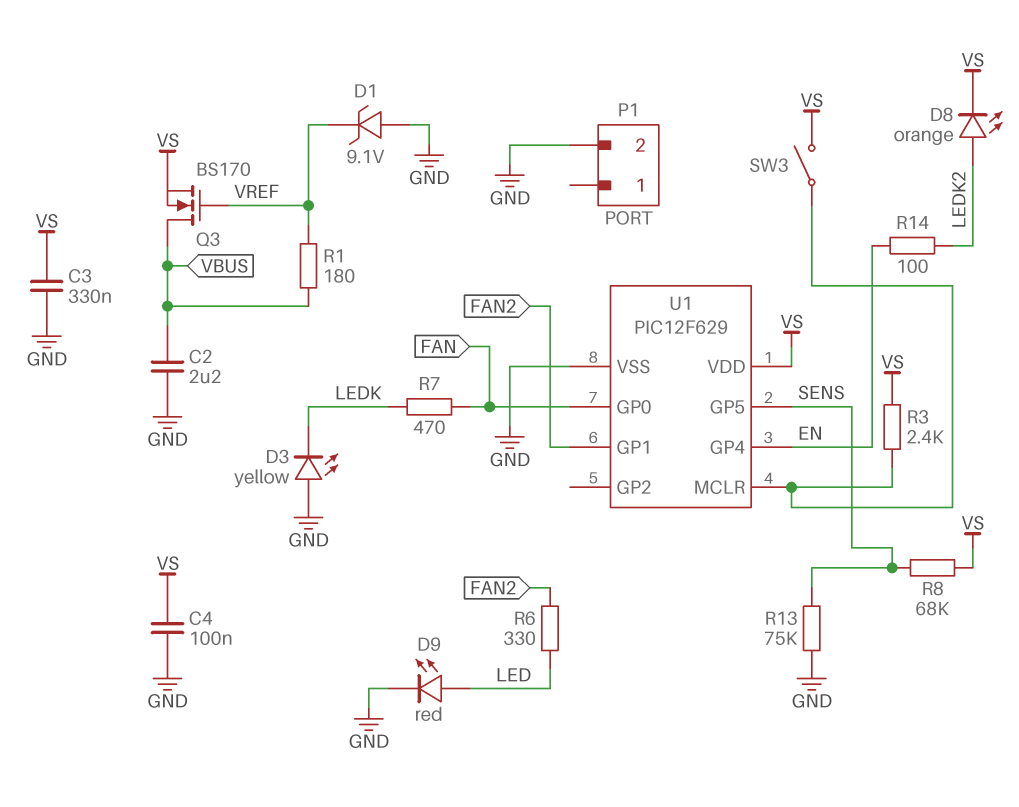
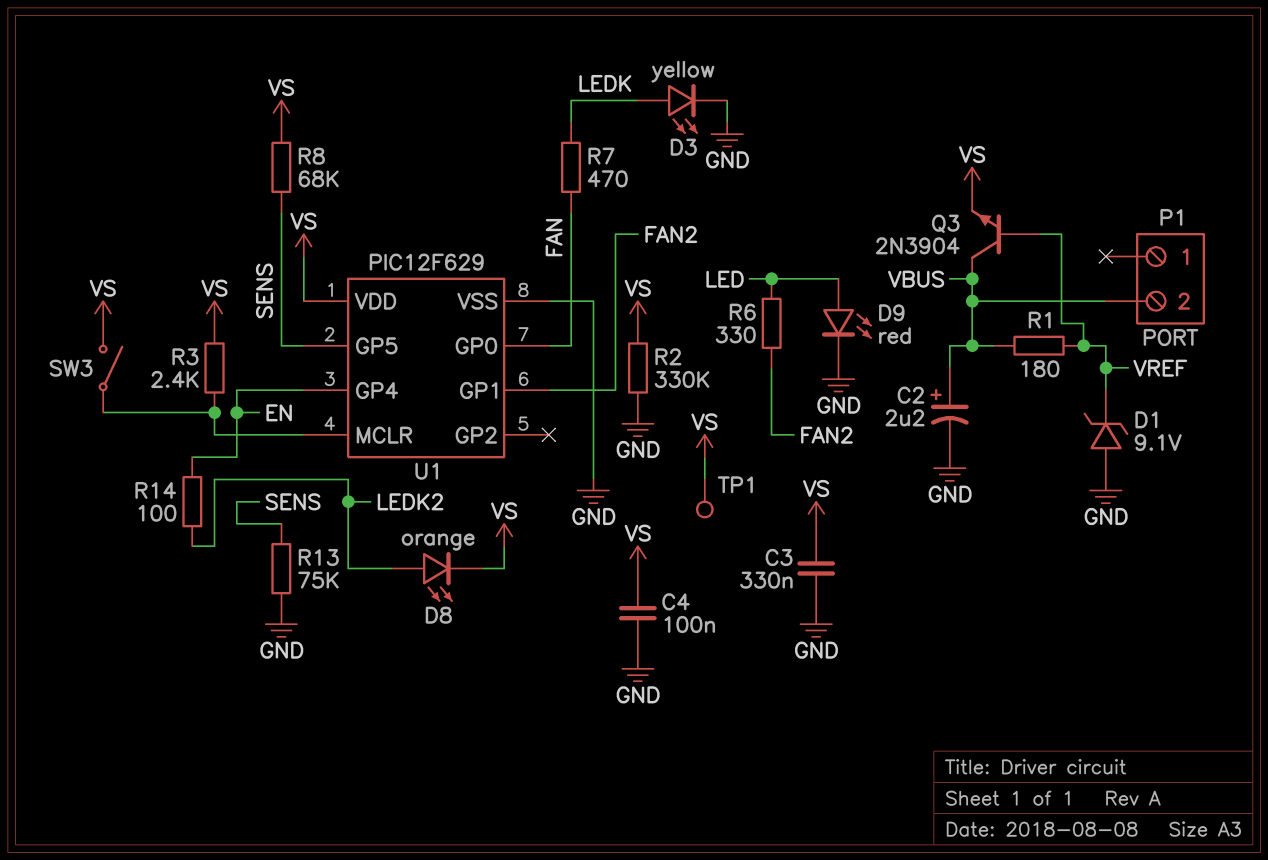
C2: 2.2uF (GND, VBUS) -> 2.2uF (plus VBUS, minus GND)
D3: LED yellow (A GND, K LEDK) -> LED yellow (A LEDK, K GND)
P1 pin 2: GND -> VBUS
Q3: NMOS BS170 (G VREF, D VBUS, S VS) -> NPN 2N3904 (B VREF, C VBUS, E VS)
R2: none -> 330k (GND, VS)
TP1: none -> test point (VS)

